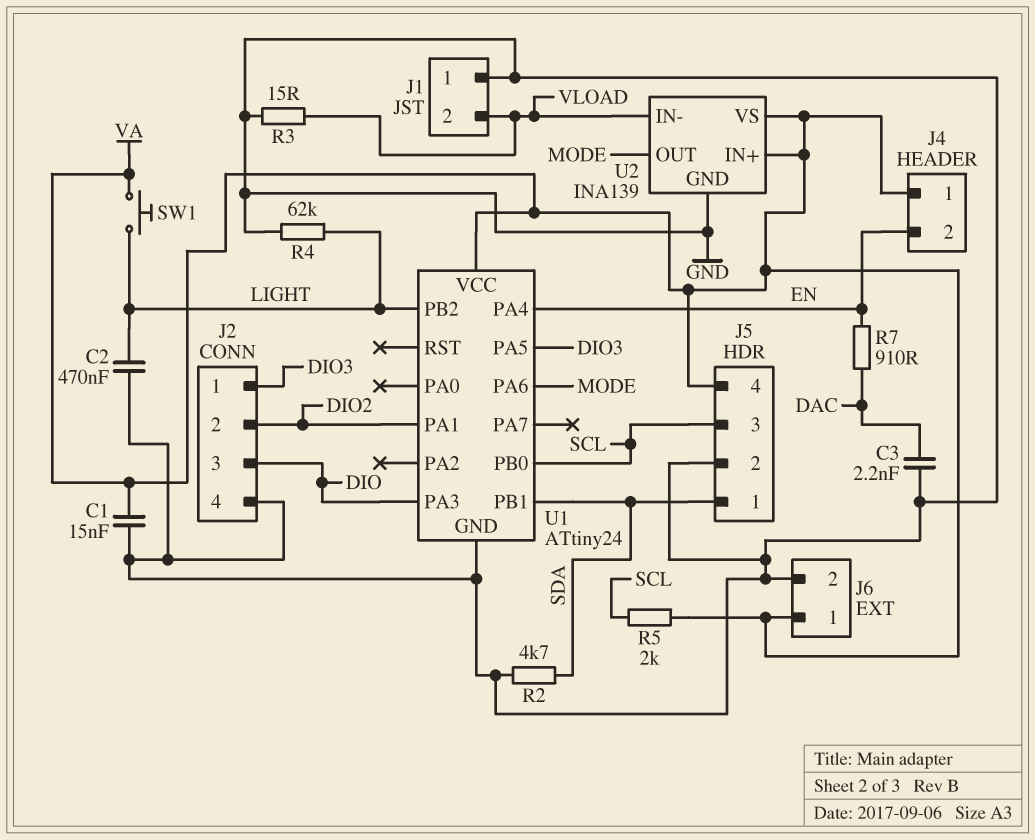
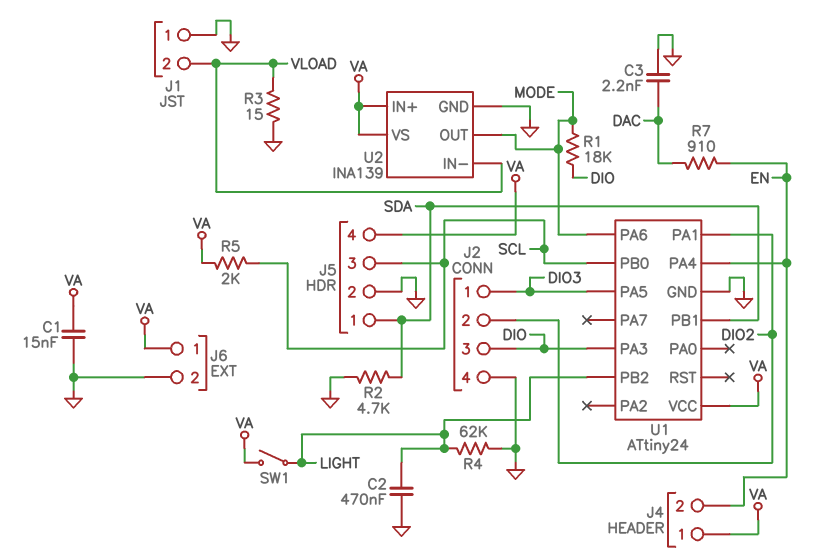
R1: none -> 18k (DIO, MODE)
SW1: button (LIGHT, VA) -> switch (LIGHT, VA)

